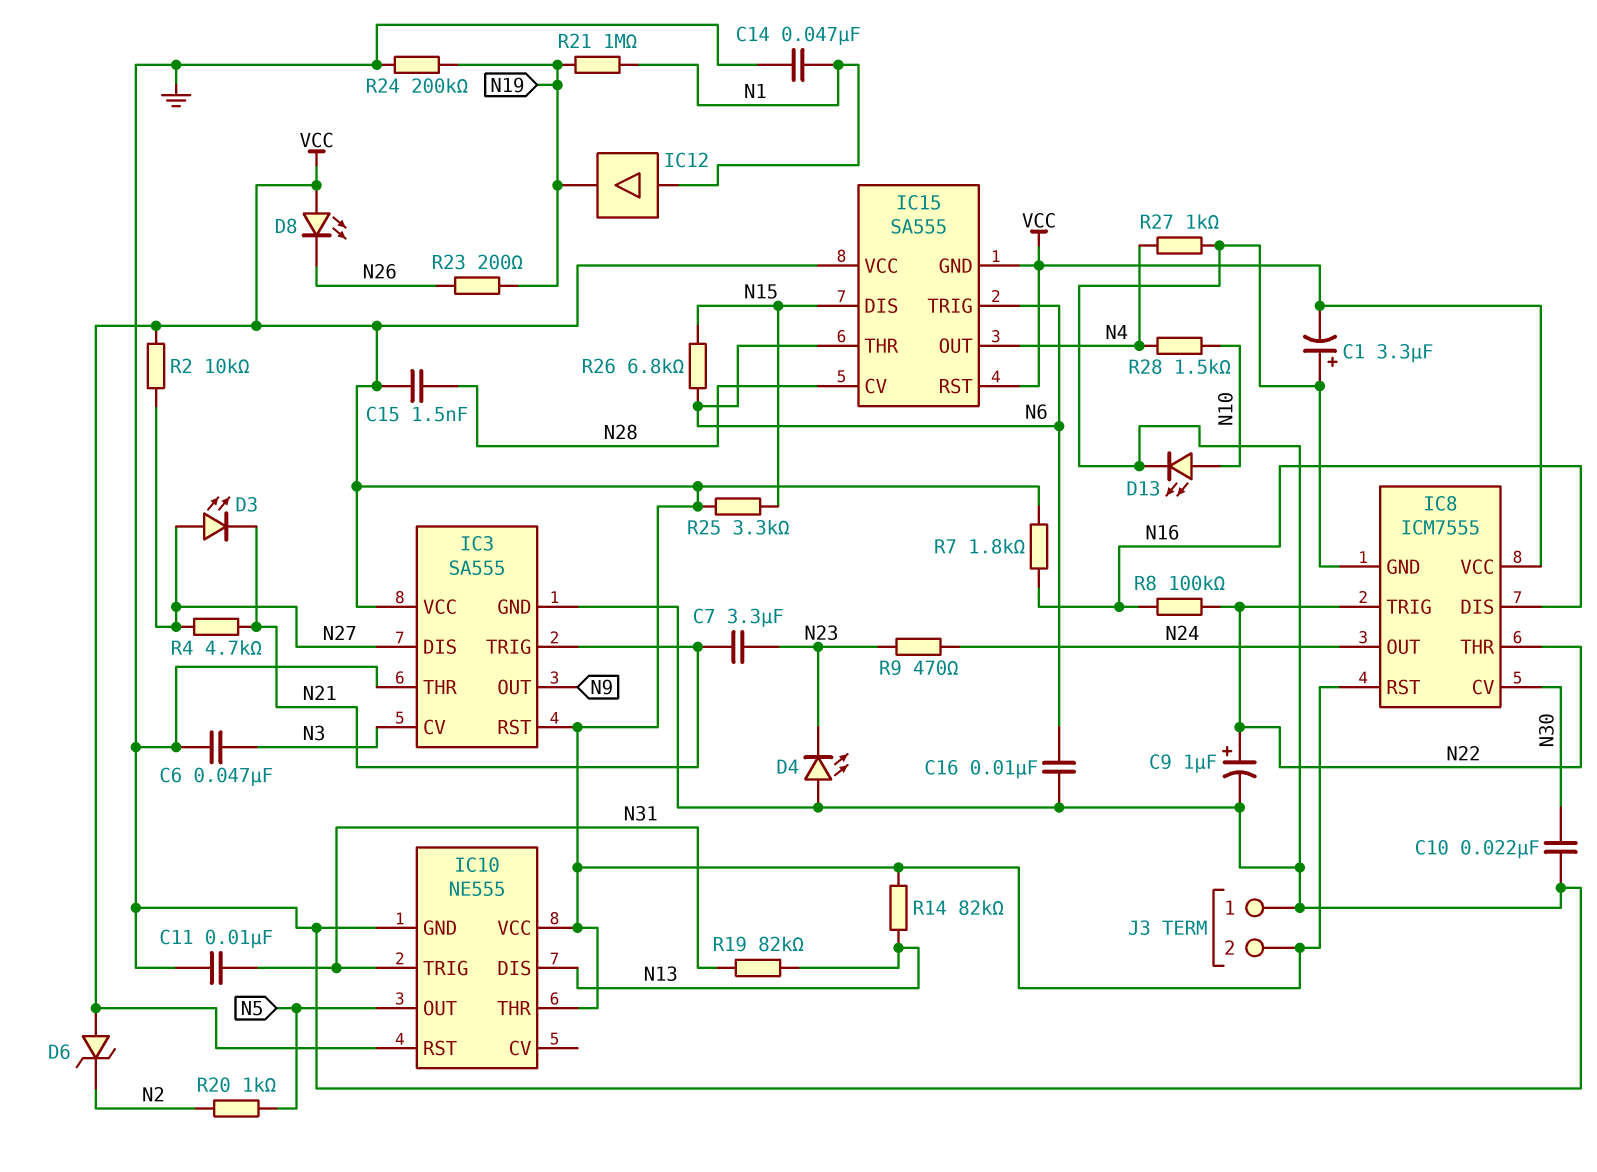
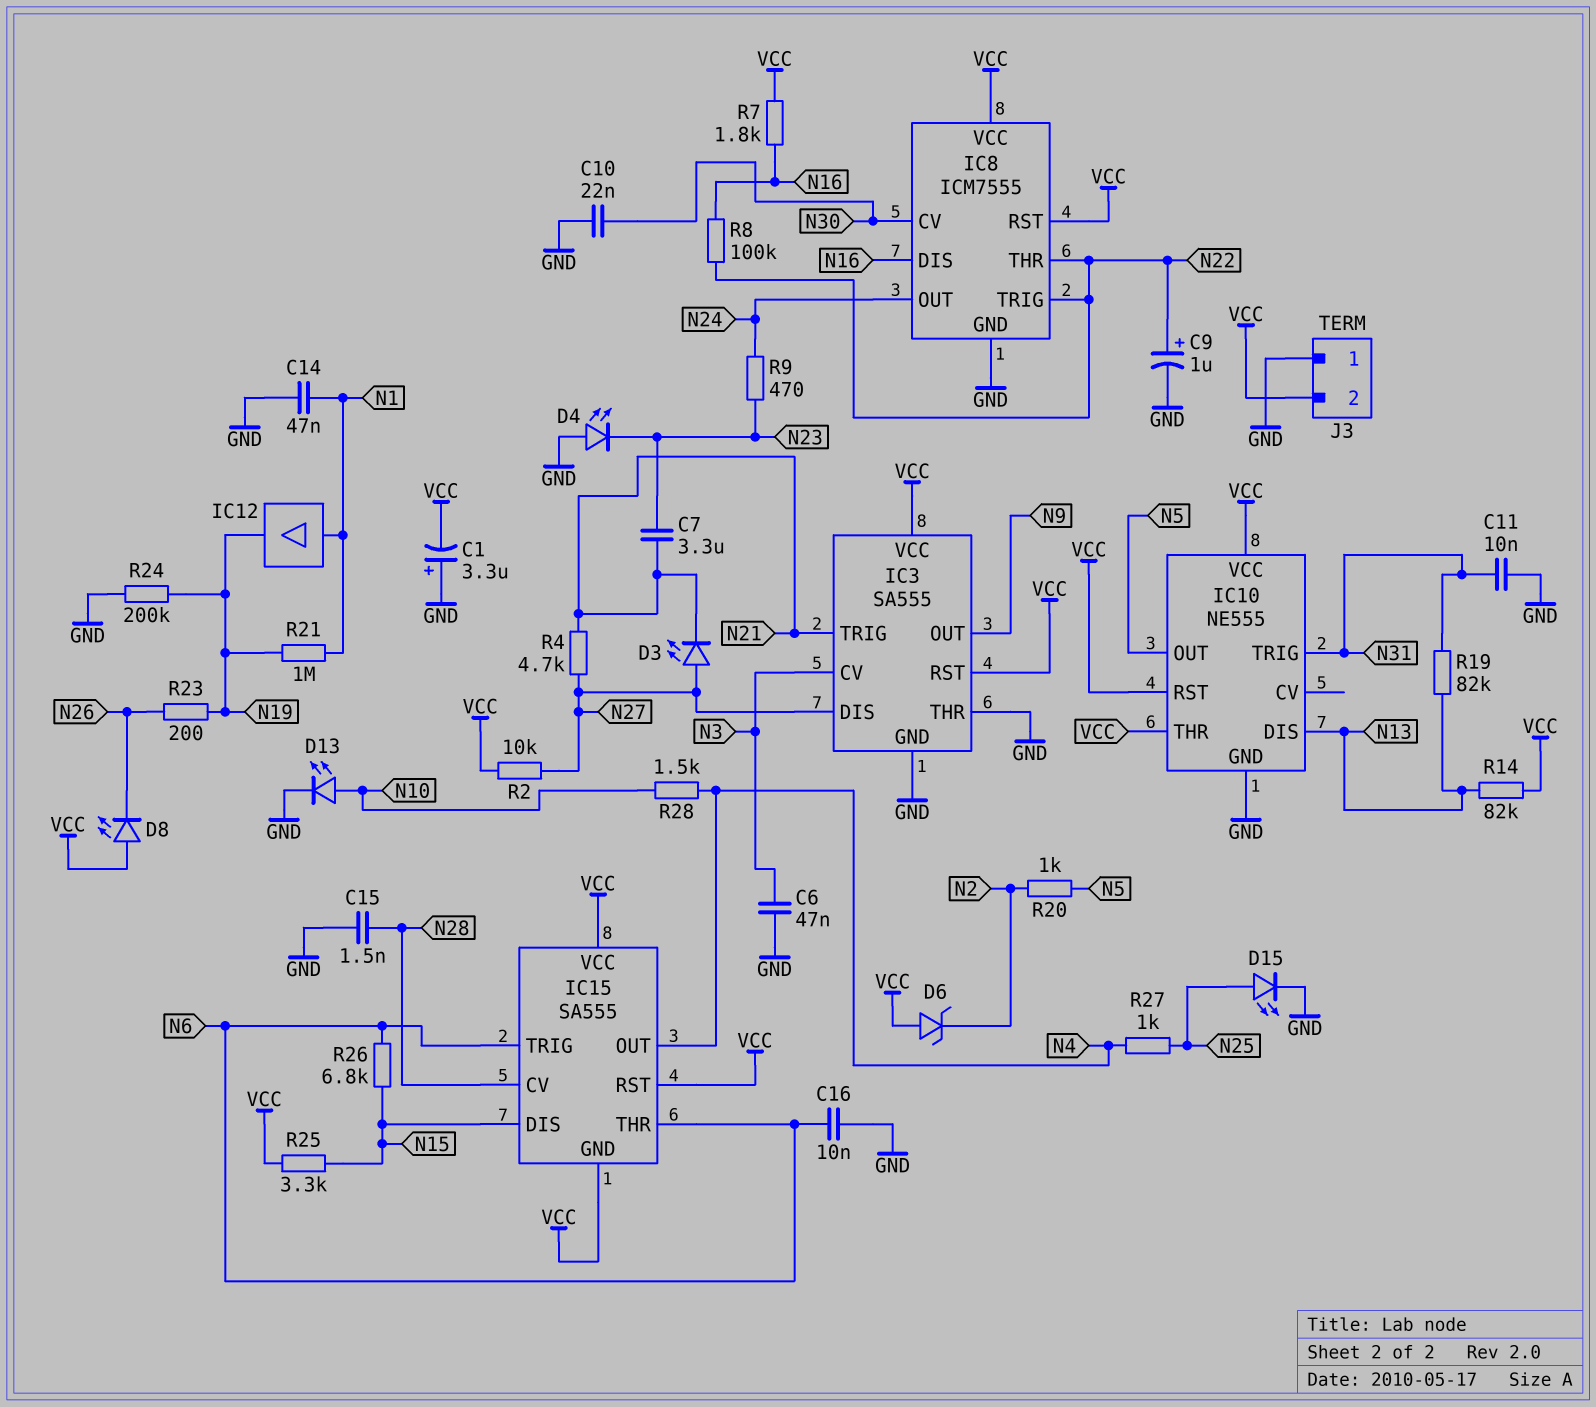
C15: 1.5nF (N28, VCC) -> 1.5nF (GND, N28)
D15: none -> LED (A N25, K GND)
R27: 1k (GND, N4) -> 1k (N4, N25)

